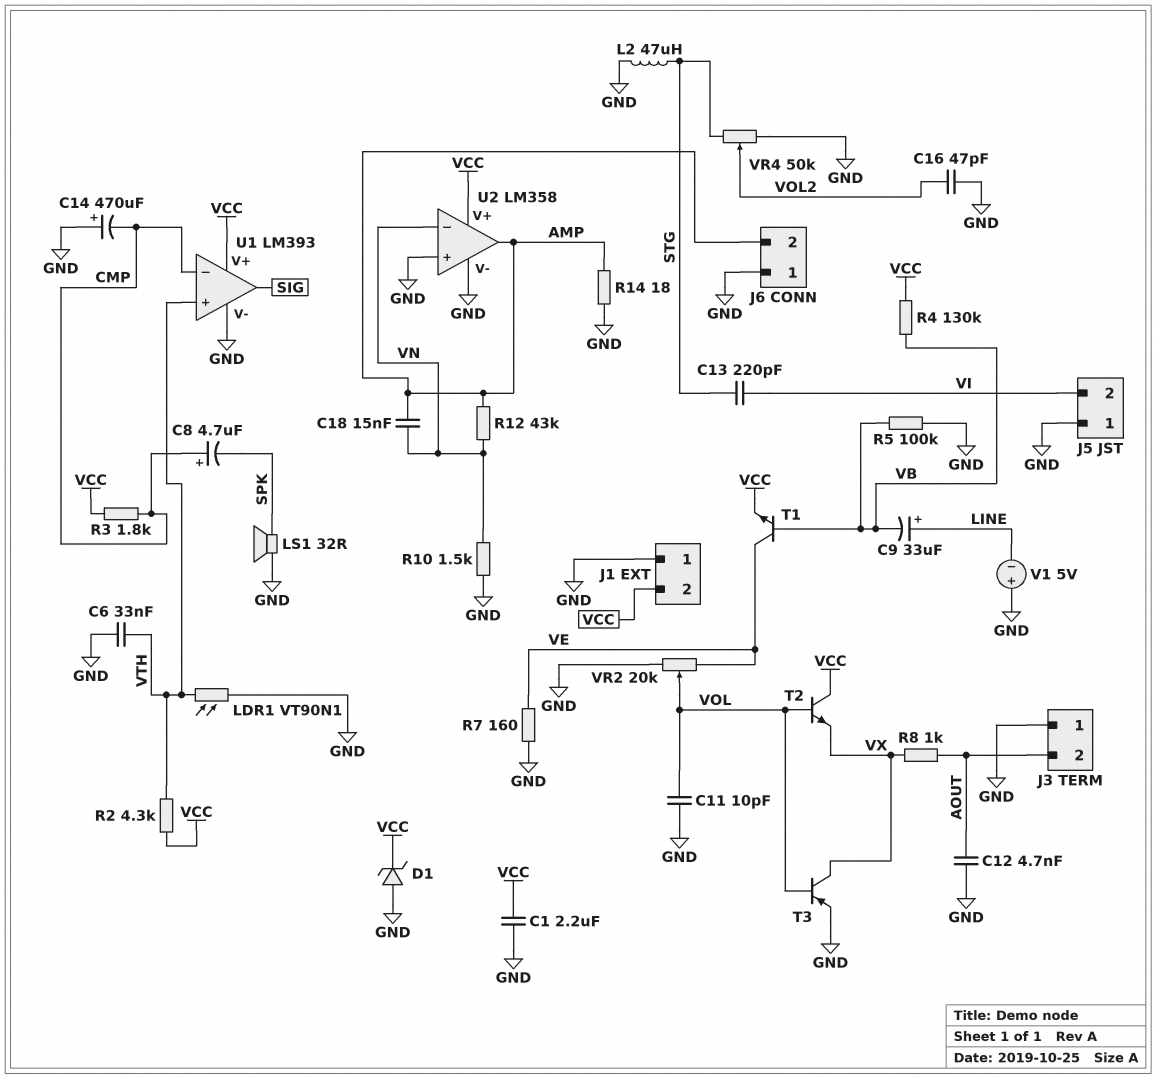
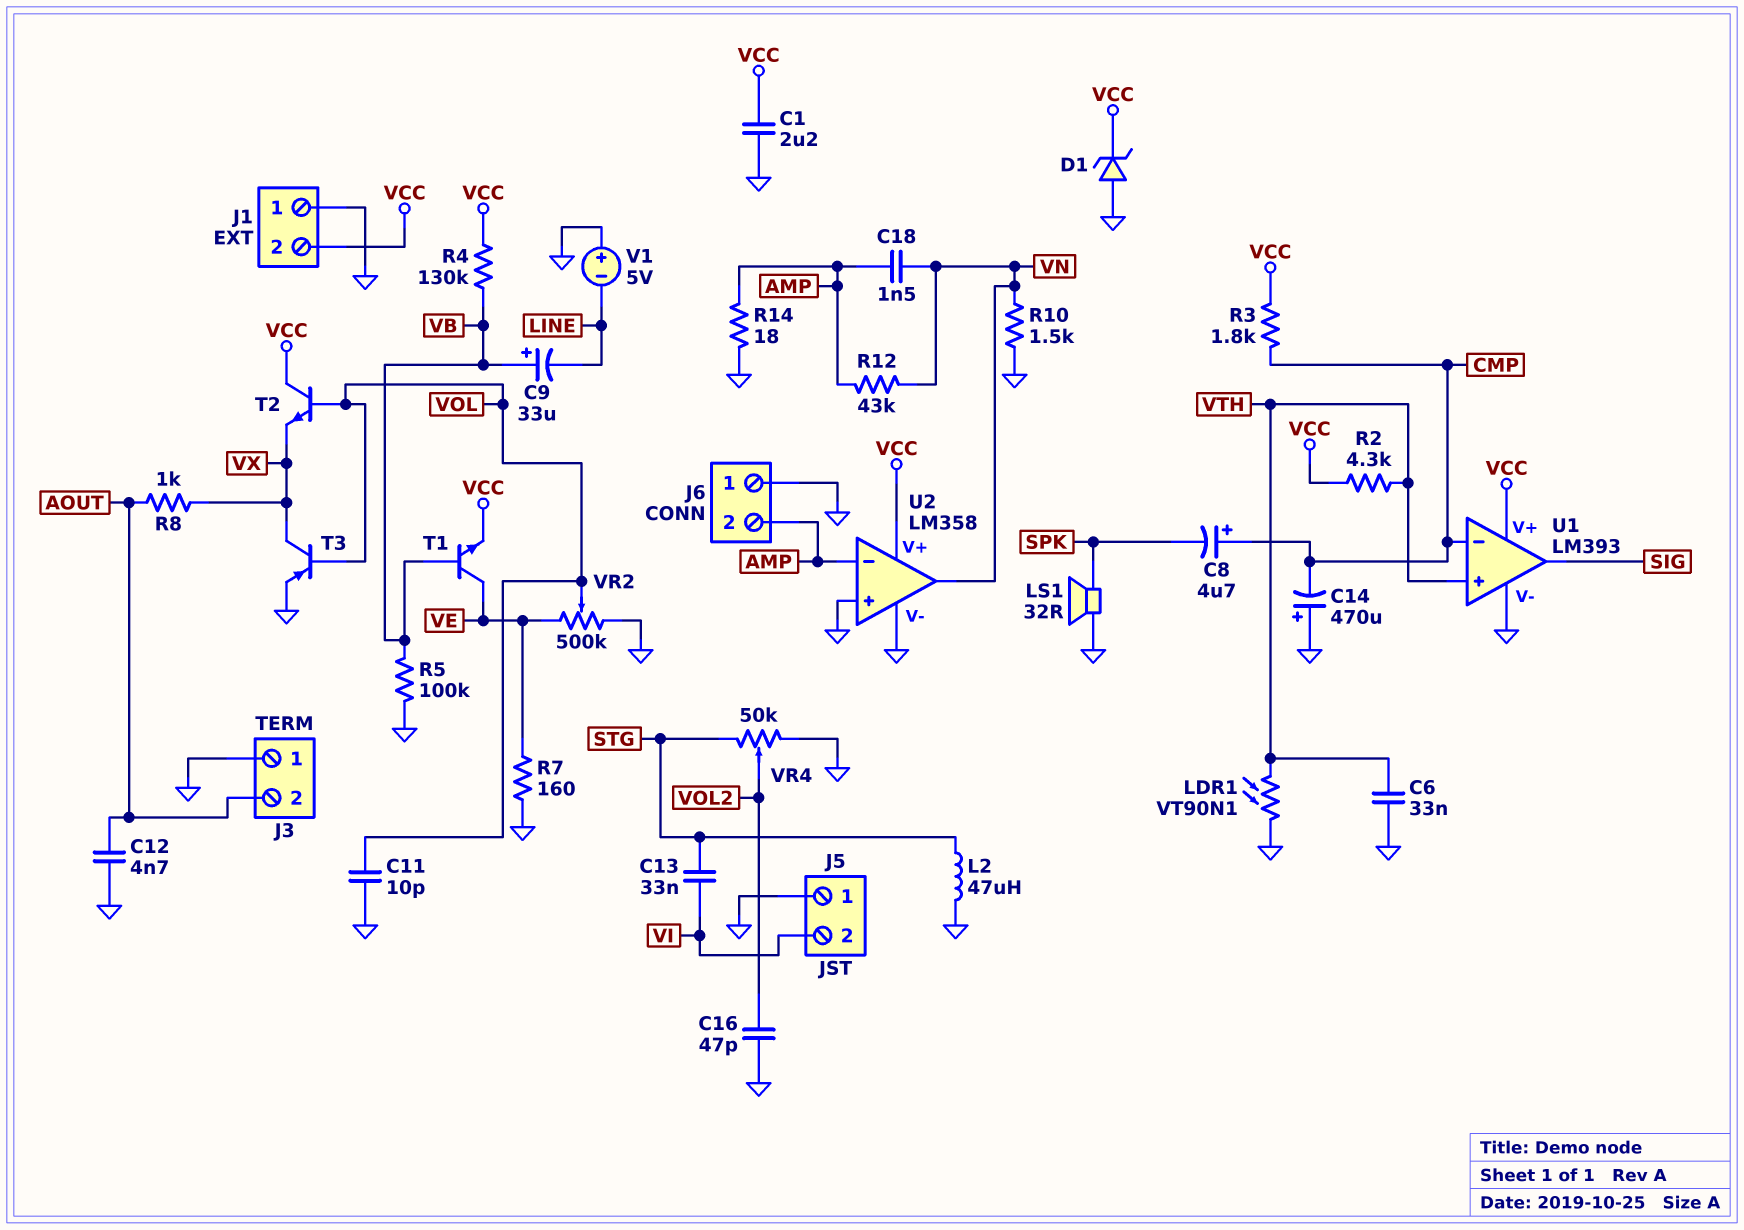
C9: 33uF (plus LINE, minus VB) -> 33uF (plus VB, minus LINE)
C13: 220pF (STG, VI) -> 33nF (STG, VI)
C18: 15nF (AMP, VN) -> 1.5nF (AMP, VN)
U2 pin in-: VN -> AMP
U2 pin out: AMP -> VN
VR2: 20k (GND, VE, wiper VOL) -> 500k (GND, VE, wiper VOL)

